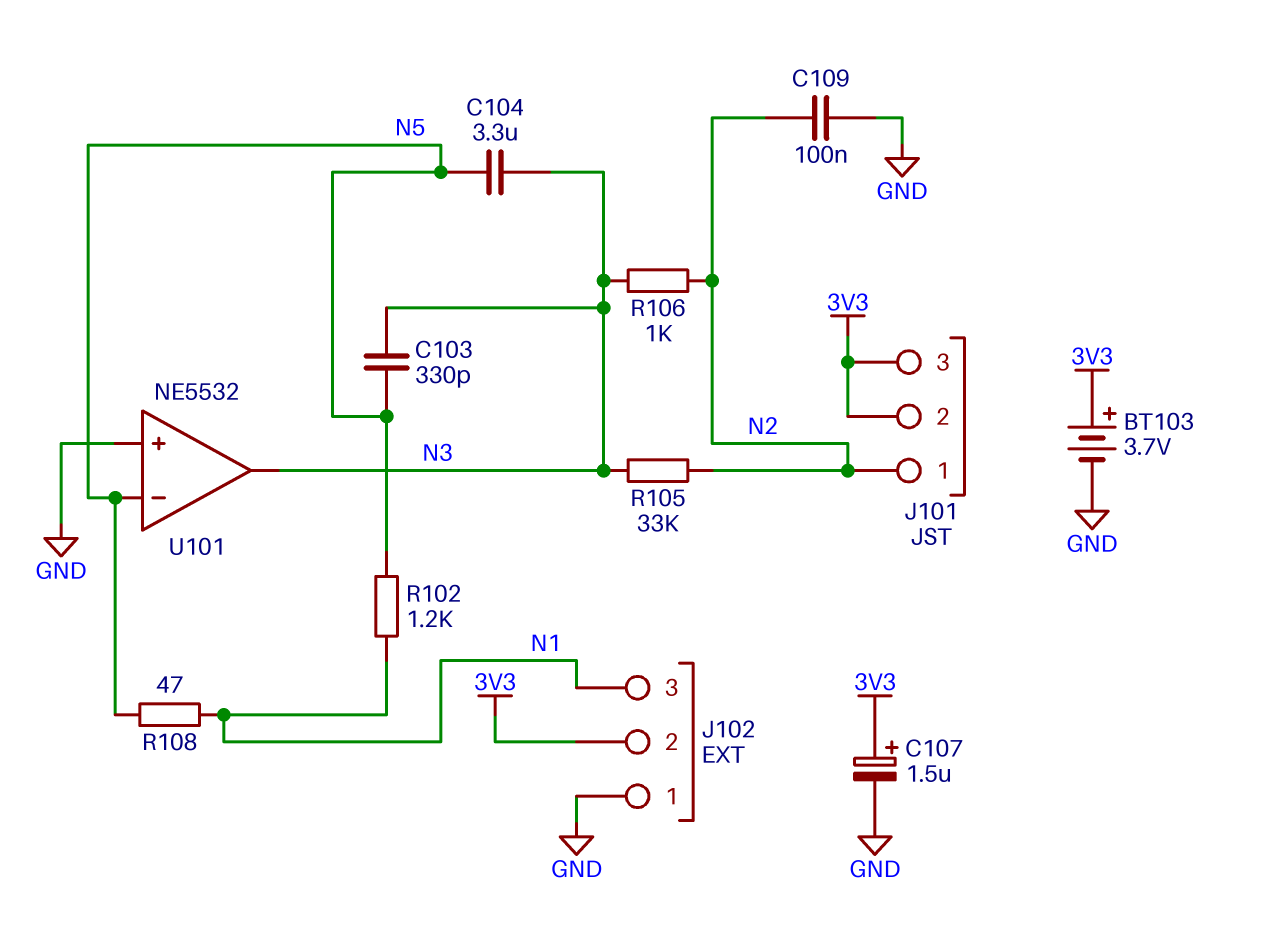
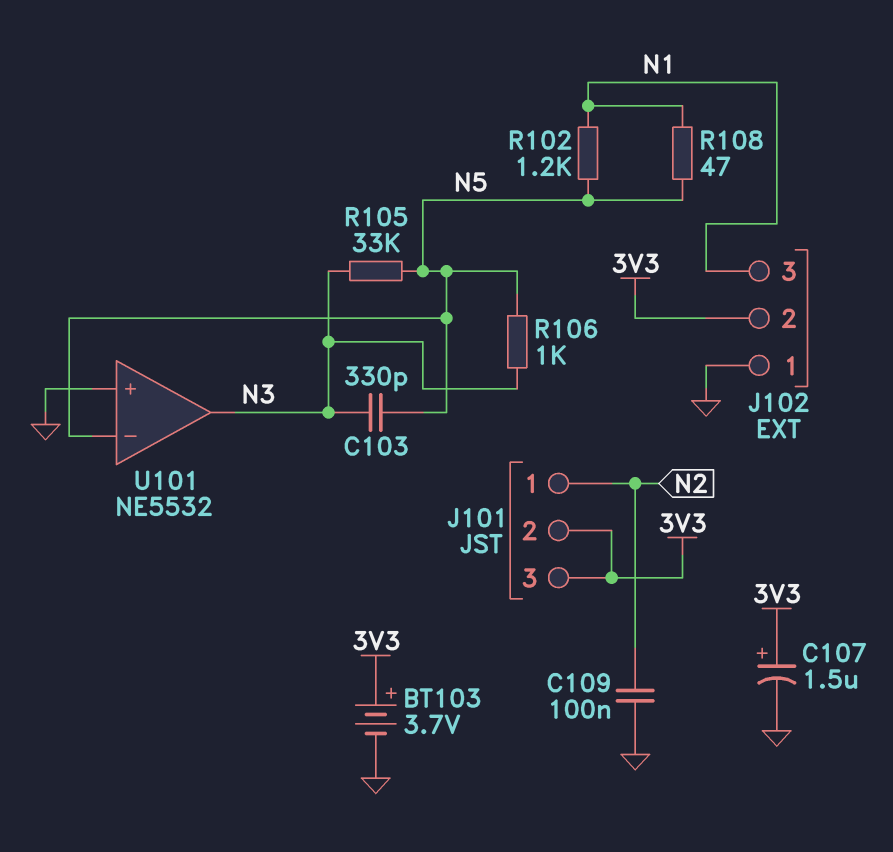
C104: 3.3uF (N3, N5) -> none
R105: 33k (N2, N3) -> 33k (N3, N5)
R106: 1k (N2, N3) -> 1k (N3, N5)

